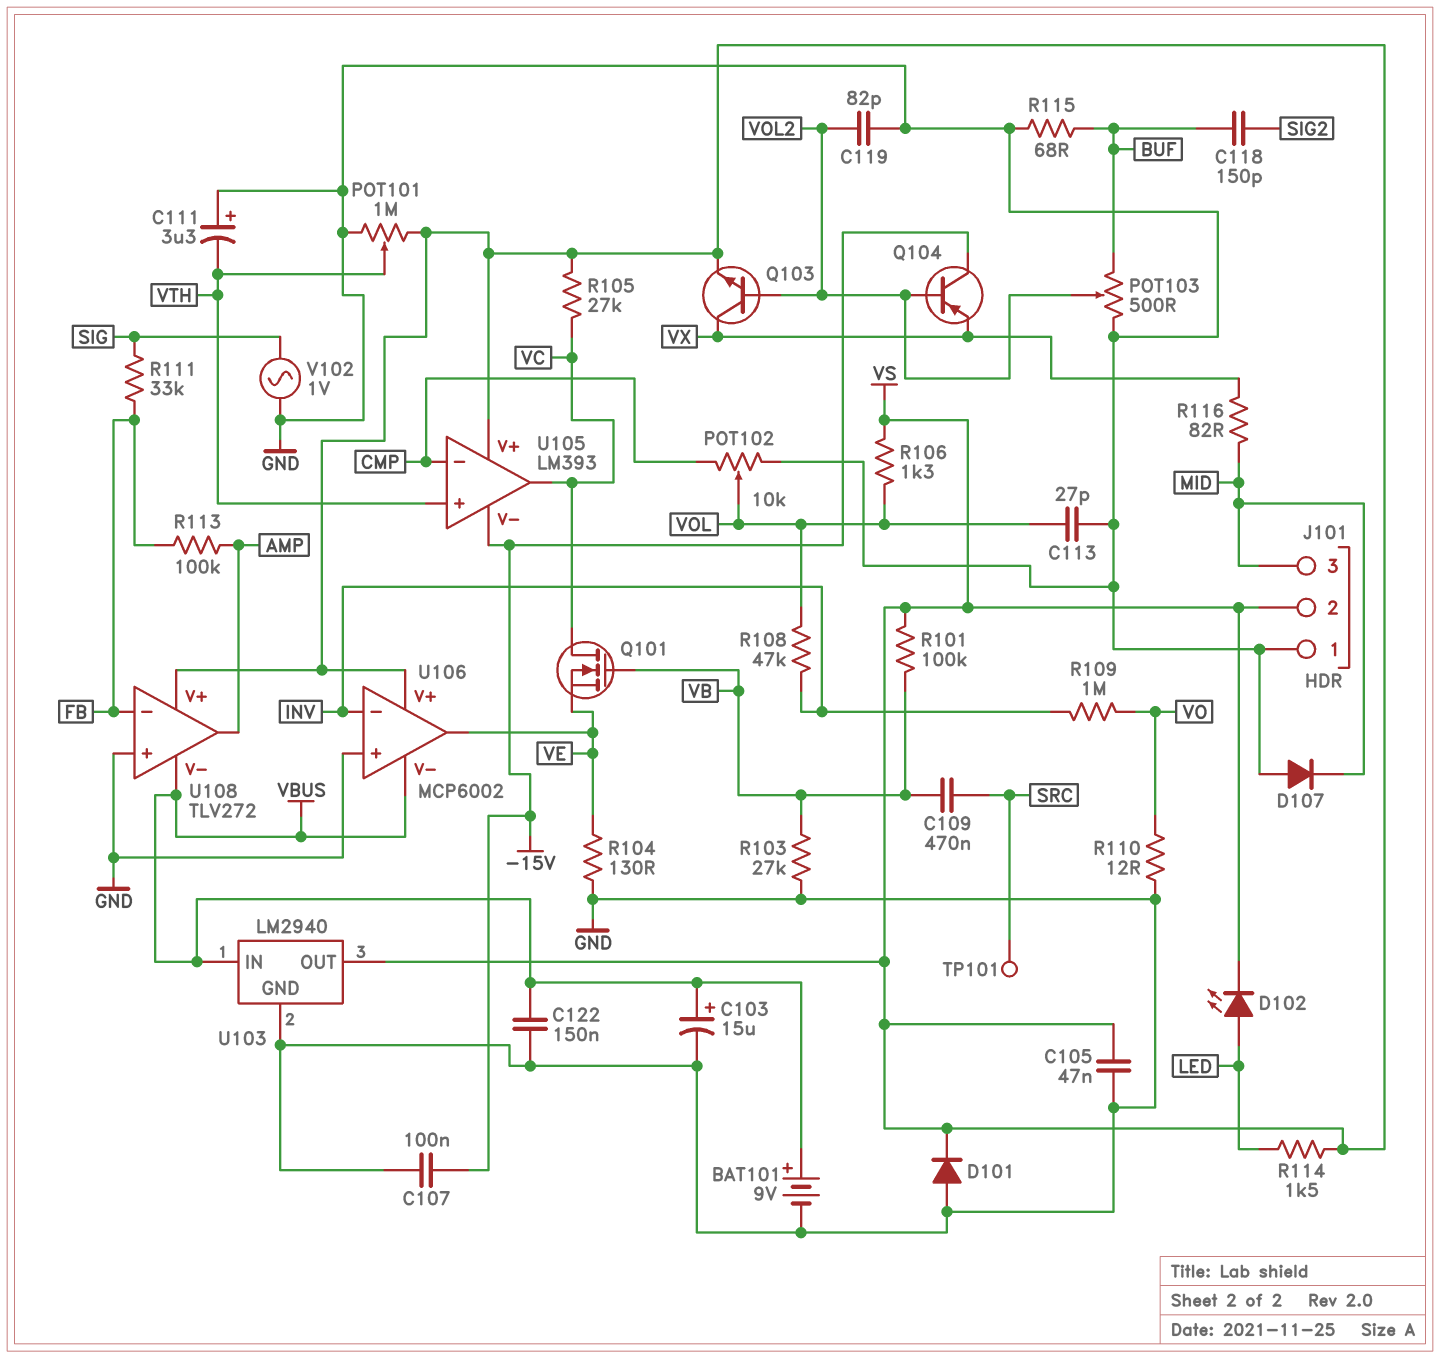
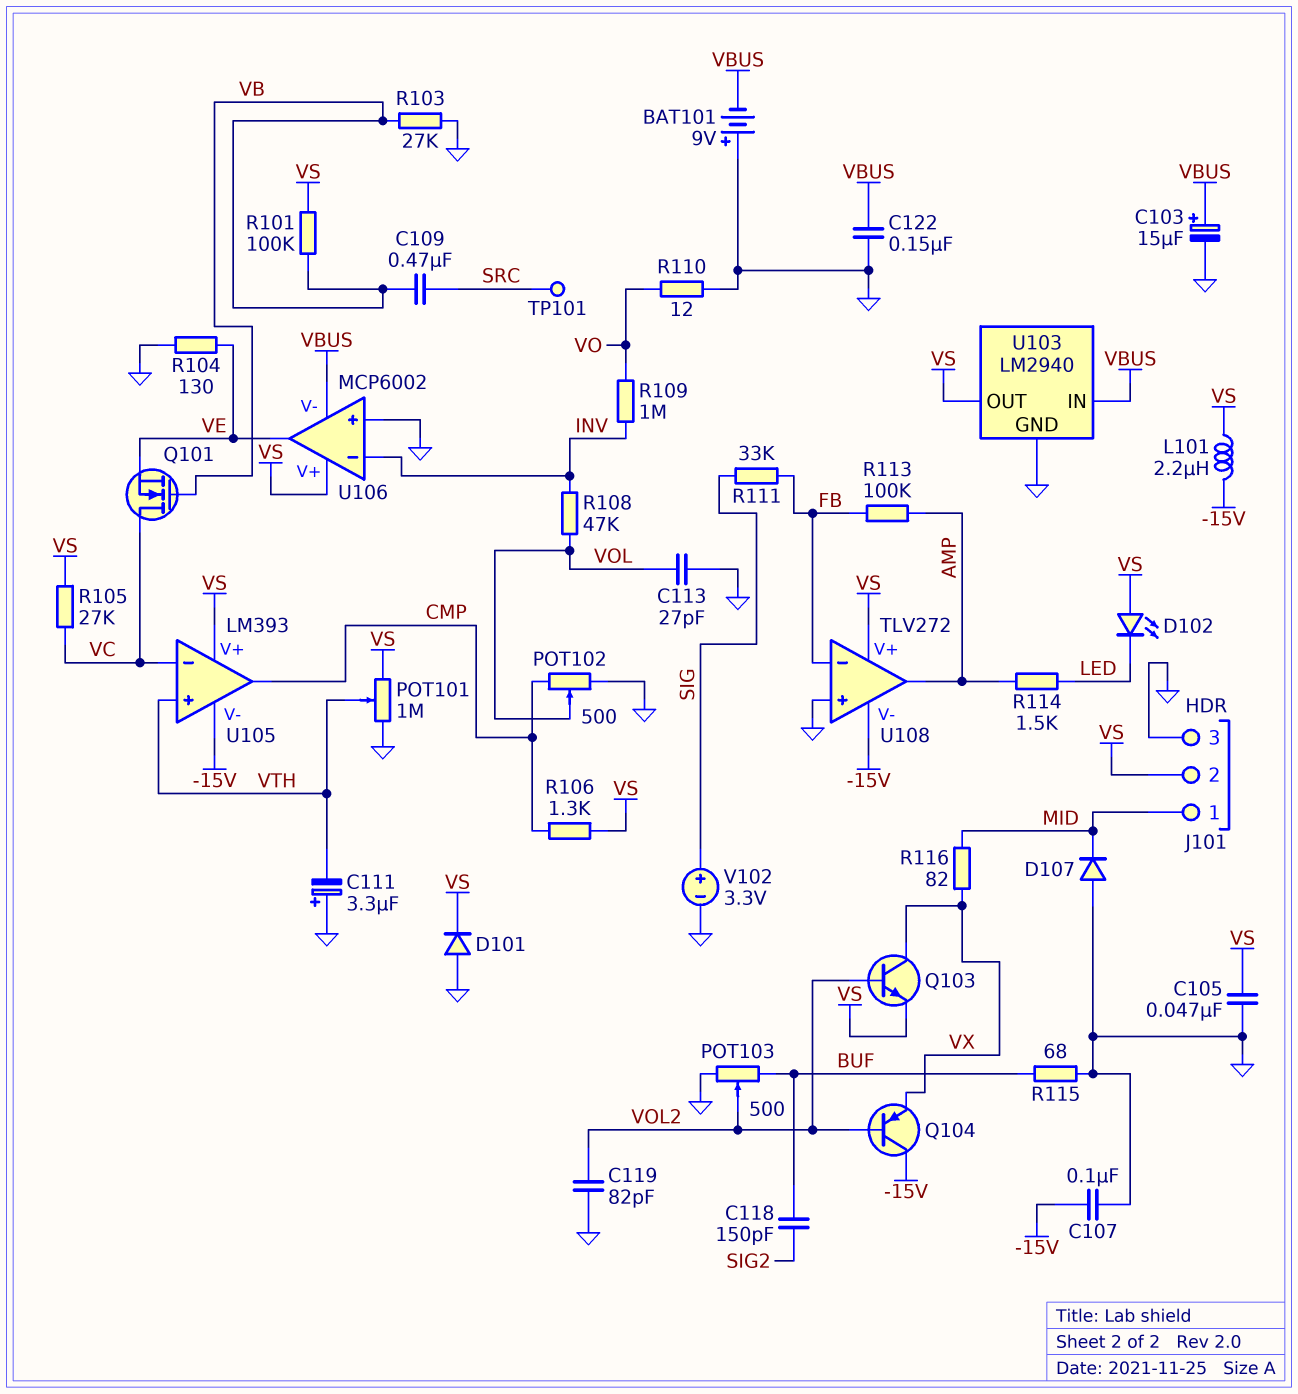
BAT101: 9V (plus VBUS, minus GND) -> 9V (plus GND, minus VBUS)
D102: LED (A LED, K VS) -> LED (A VS, K LED)
J101 pin 1: GND -> MID
J101 pin 3: MID -> GND
L101: none -> 2.2uH (-15V, VS)
POT102: 10k (CMP, GND, wiper VOL) -> 500 (CMP, GND, wiper VOL)
R106: 1.3k (VOL, VS) -> 1.3k (CMP, VS)
R114: 1.5k (LED, VS) -> 1.5k (AMP, LED)
U105 pin in-: CMP -> VC
U105 pin out: VC -> CMP
U108 pin V-: VBUS -> -15V
V102: AC 1V (GND, SIG) -> 3.3V (plus SIG, minus GND)

